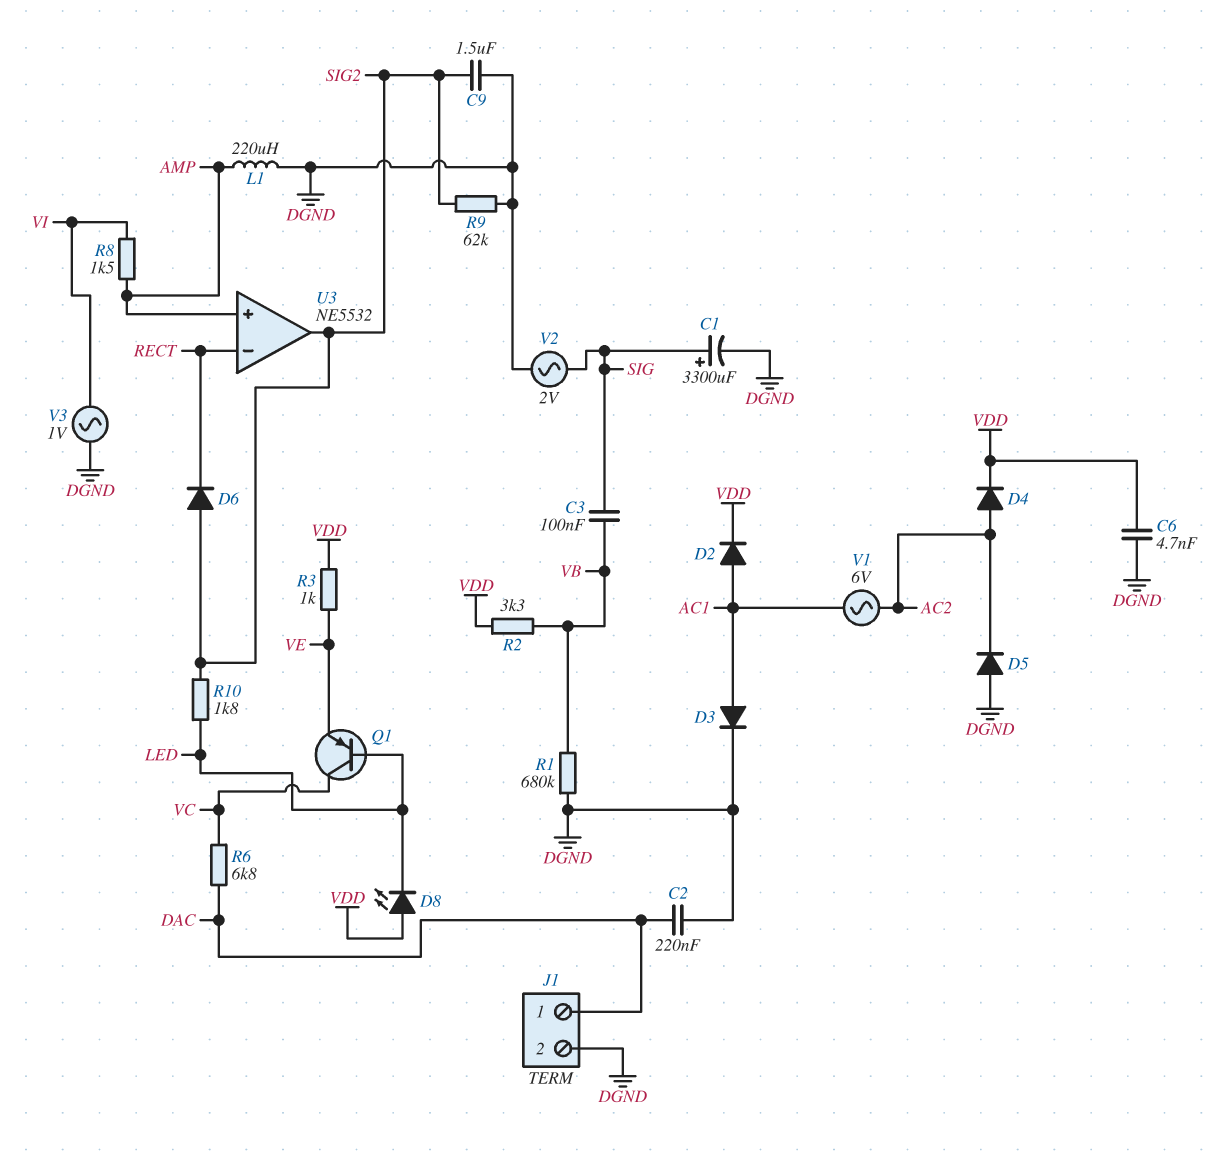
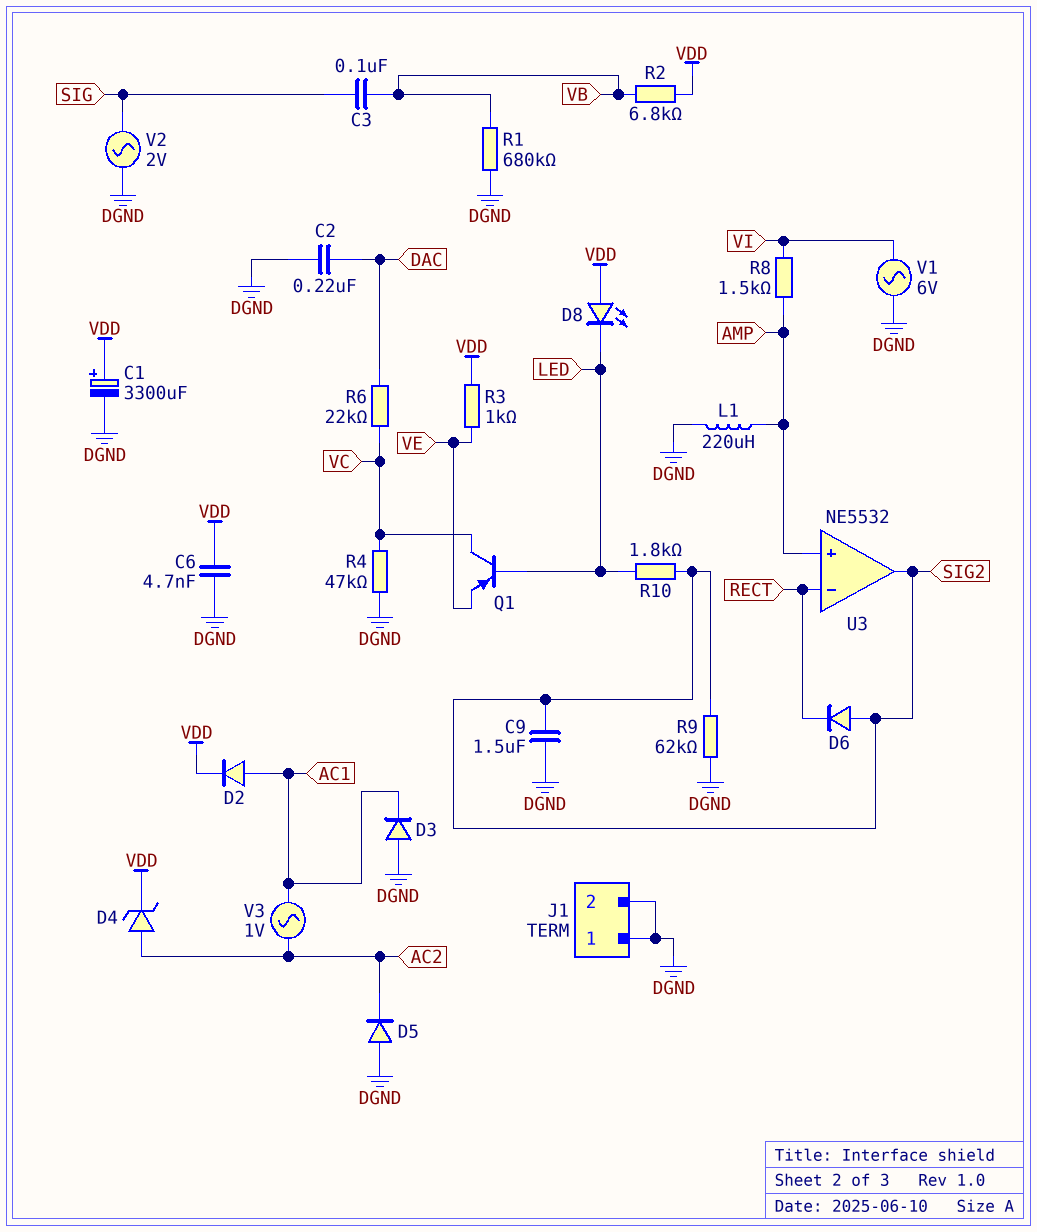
C1: 3300uF (plus SIG, minus DGND) -> 3300uF (plus VDD, minus DGND)
D3: diode (A AC1, K DGND) -> diode (A DGND, K AC1)
D4: diode (A AC2, K VDD) -> zener (A AC2, K VDD)
J1 pin 1: DAC -> DGND
R2: 3.3k (VB, VDD) -> 6.8k (VB, VDD)
R4: none -> 47k (DGND, VC)
R6: 6.8k (DAC, VC) -> 22k (DAC, VC)
V1: AC 6V (AC1, AC2) -> AC 6V (DGND, VI)
V3: AC 1V (DGND, VI) -> AC 1V (AC1, AC2)

